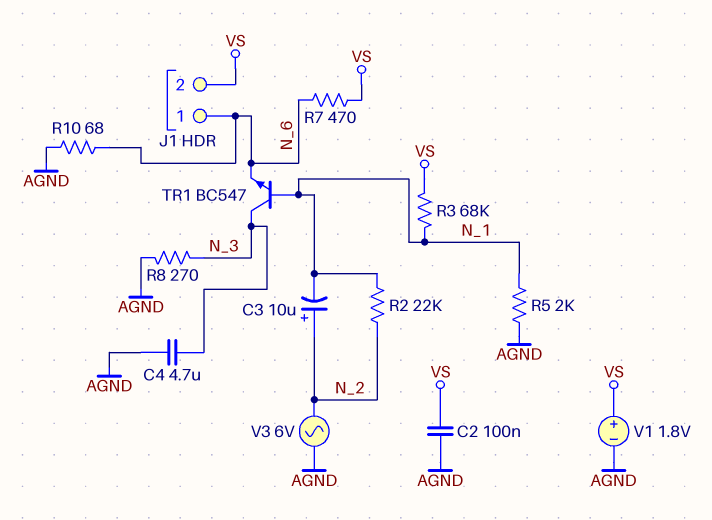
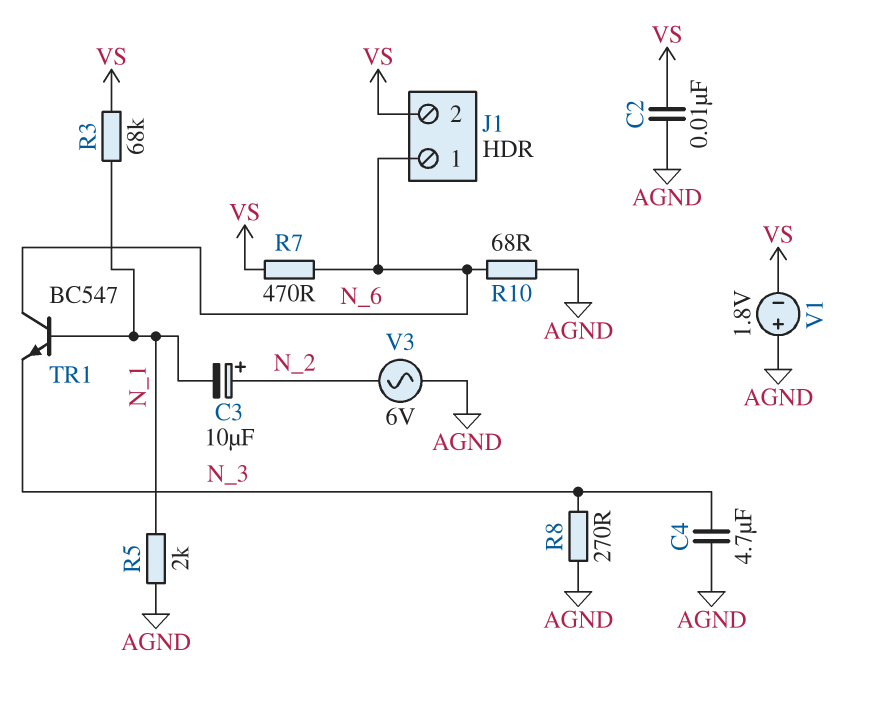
C2: 100nF (AGND, VS) -> 10nF (AGND, VS)
R2: 22k (N_1, N_2) -> none
TR1: NPN BC547 (B N_1, C N_3, E N_6) -> NPN BC547 (B N_1, C N_6, E N_3)
V1: 1.8V (plus VS, minus AGND) -> 1.8V (plus AGND, minus VS)

